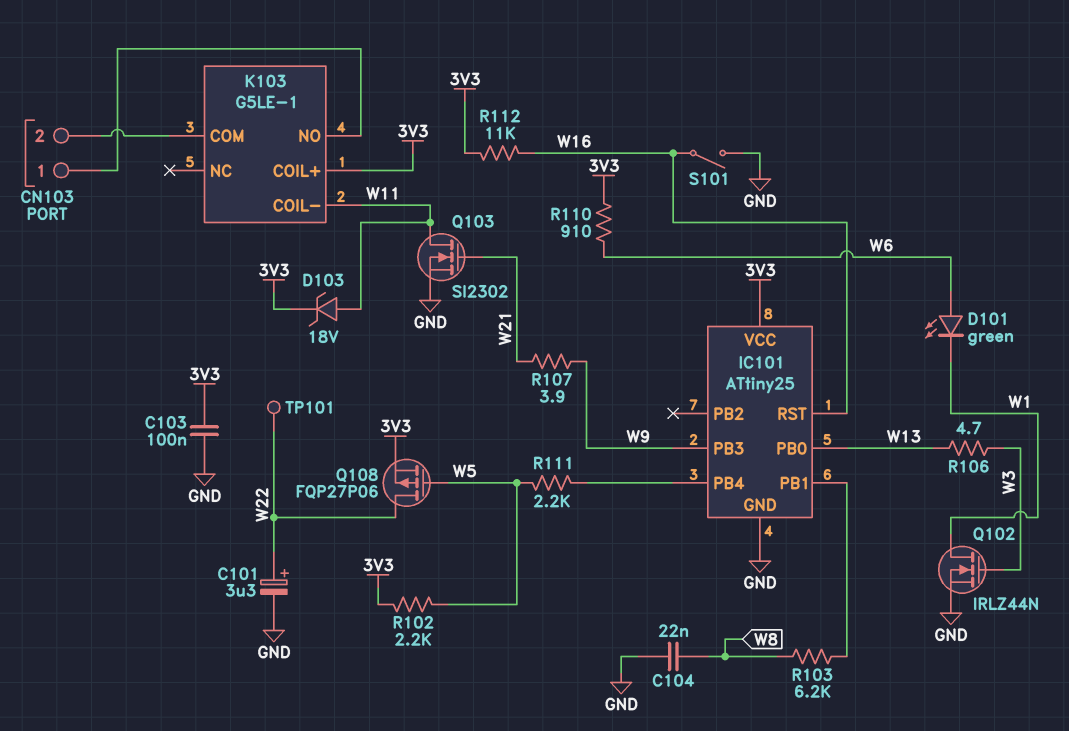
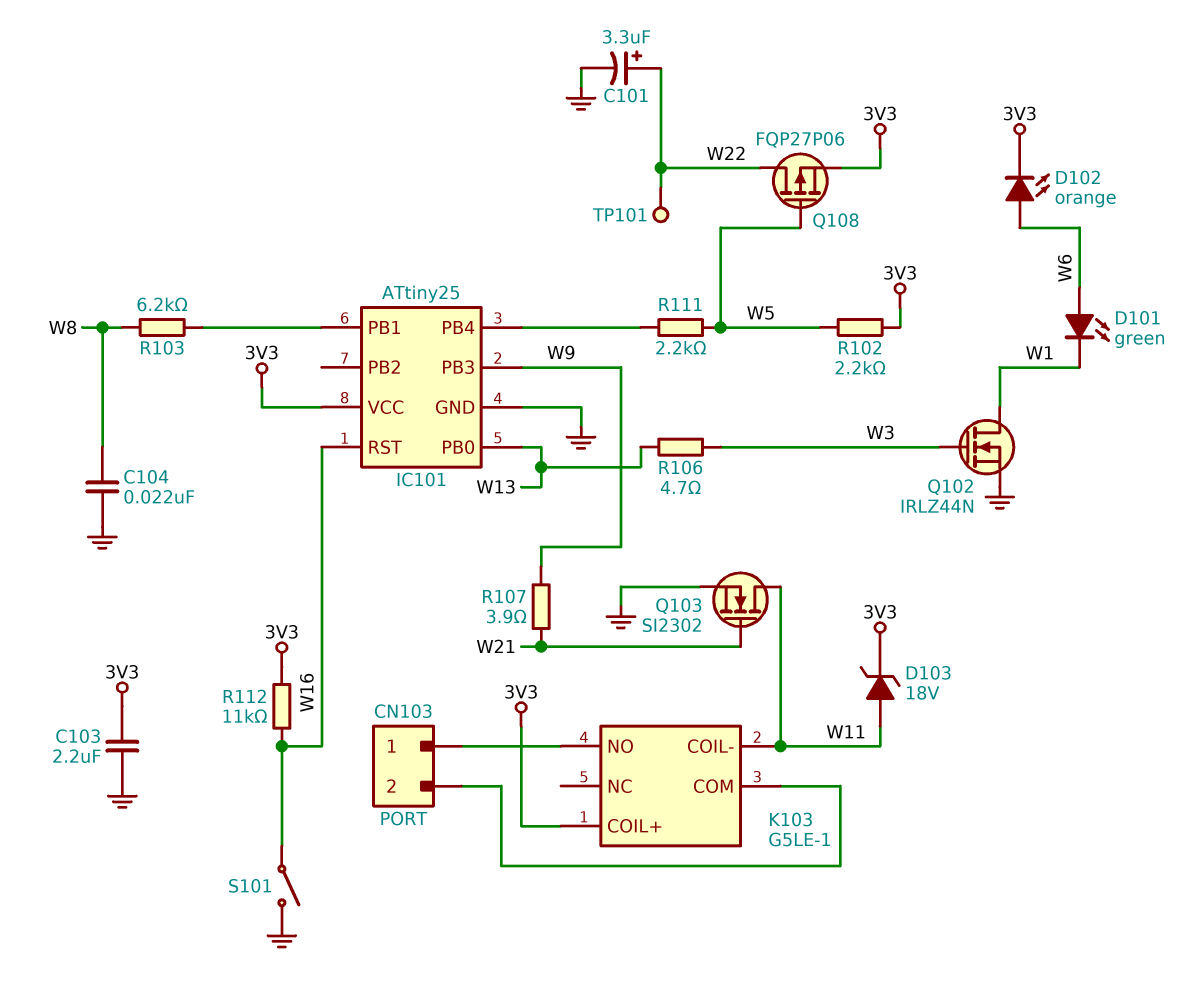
C103: 100nF (3V3, GND) -> 2.2uF (3V3, GND)
D102: none -> LED orange (A W6, K 3V3)
R110: 910 (3V3, W6) -> none

